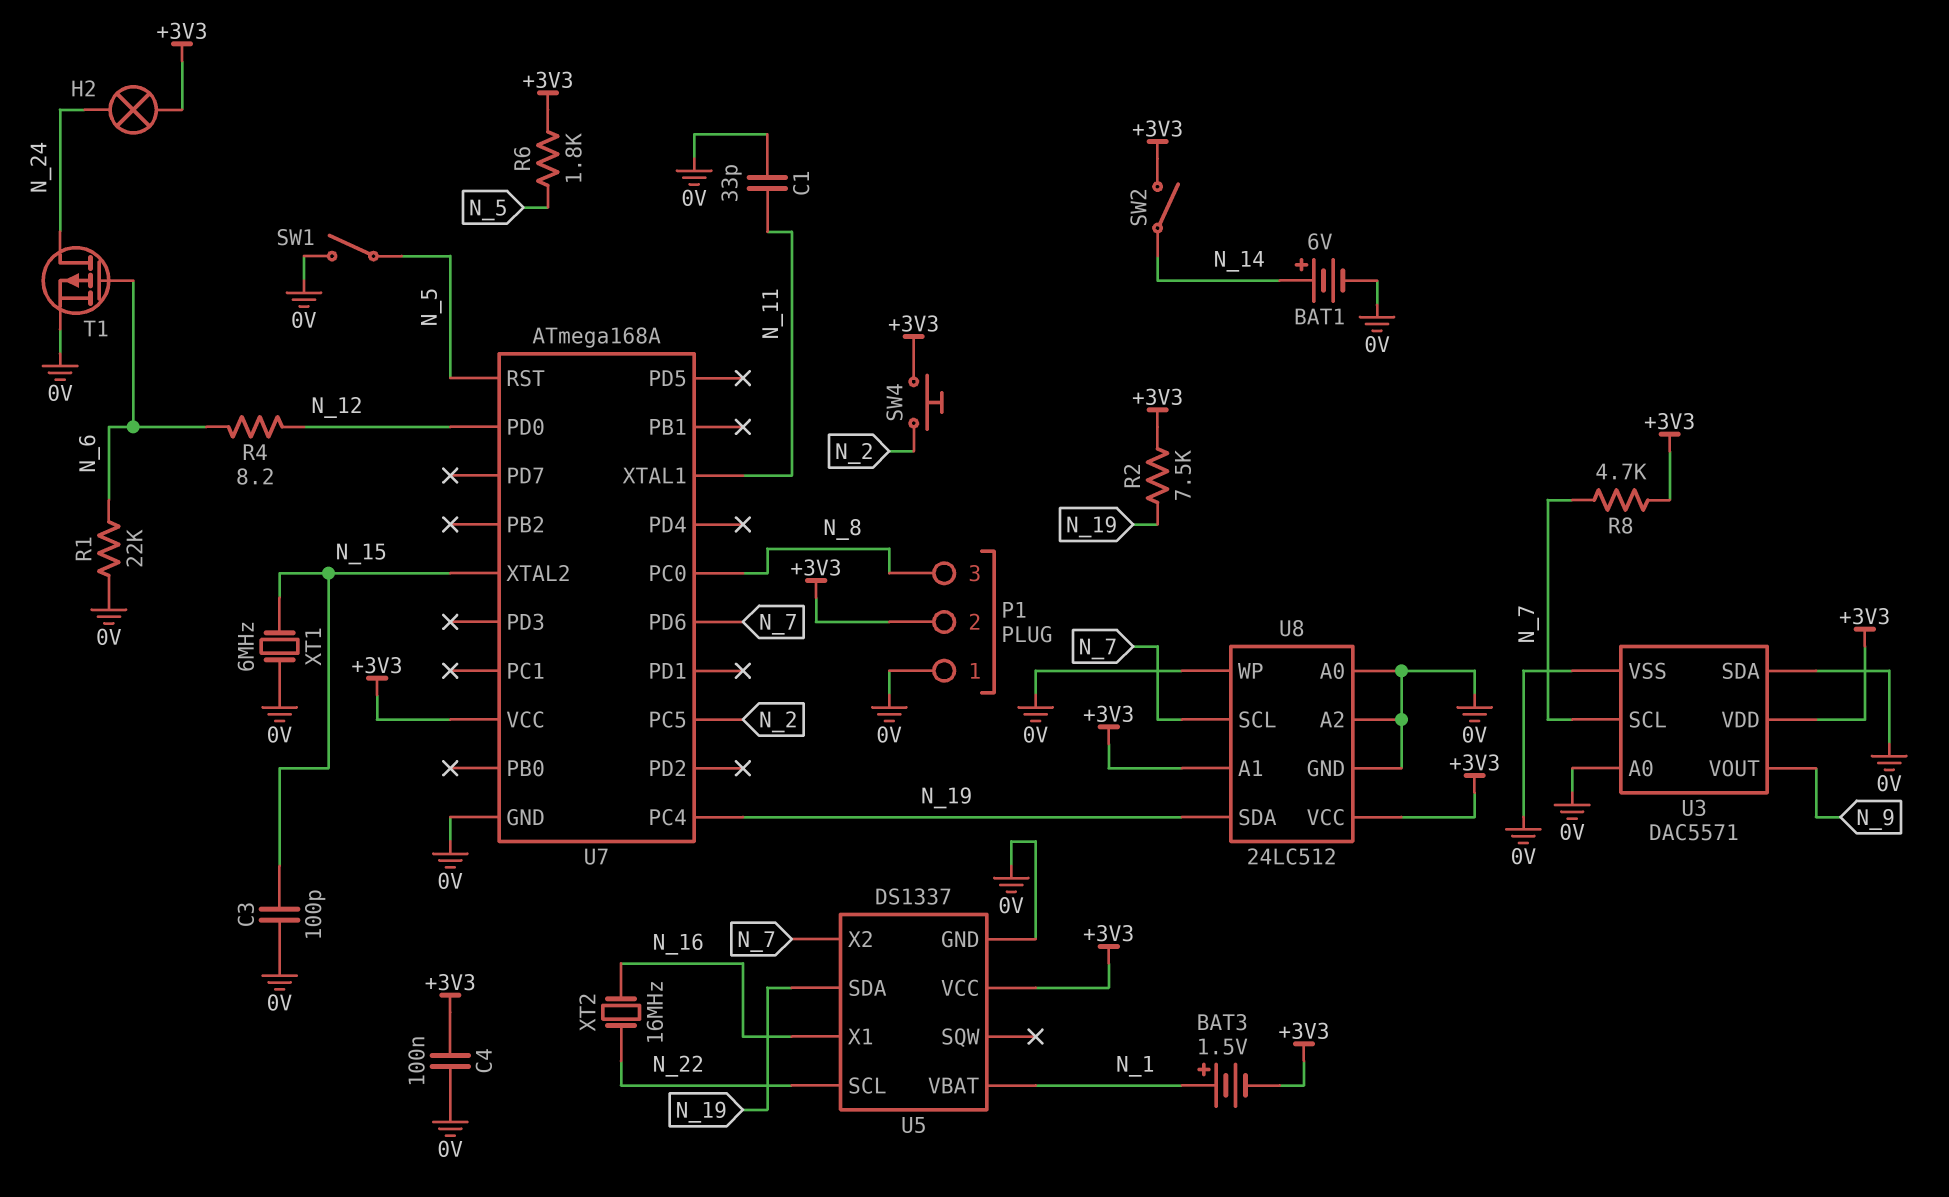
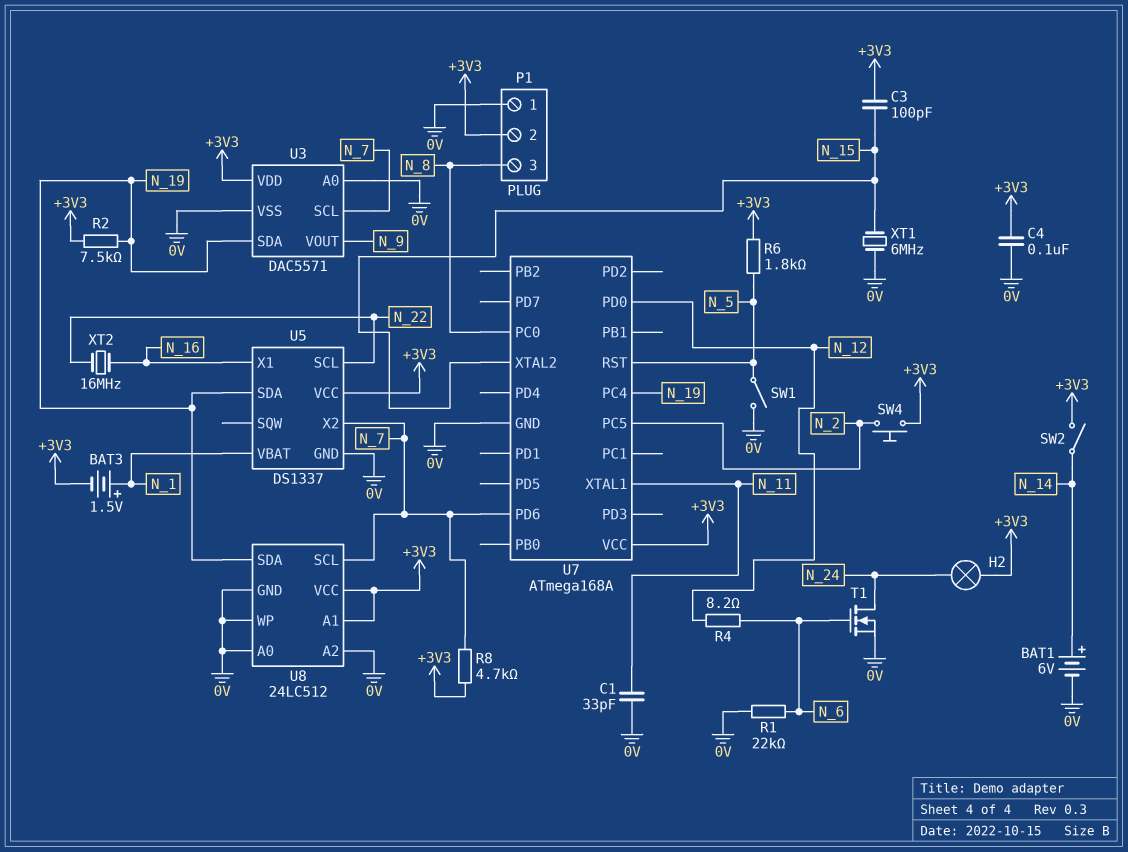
C3: 100pF (0V, N_15) -> 100pF (+3V3, N_15)
T1: PMOS (G N_6, D N_24, S 0V) -> NMOS (G N_6, D N_24, S 0V)
U3 pin SDA: 0V -> N_19

